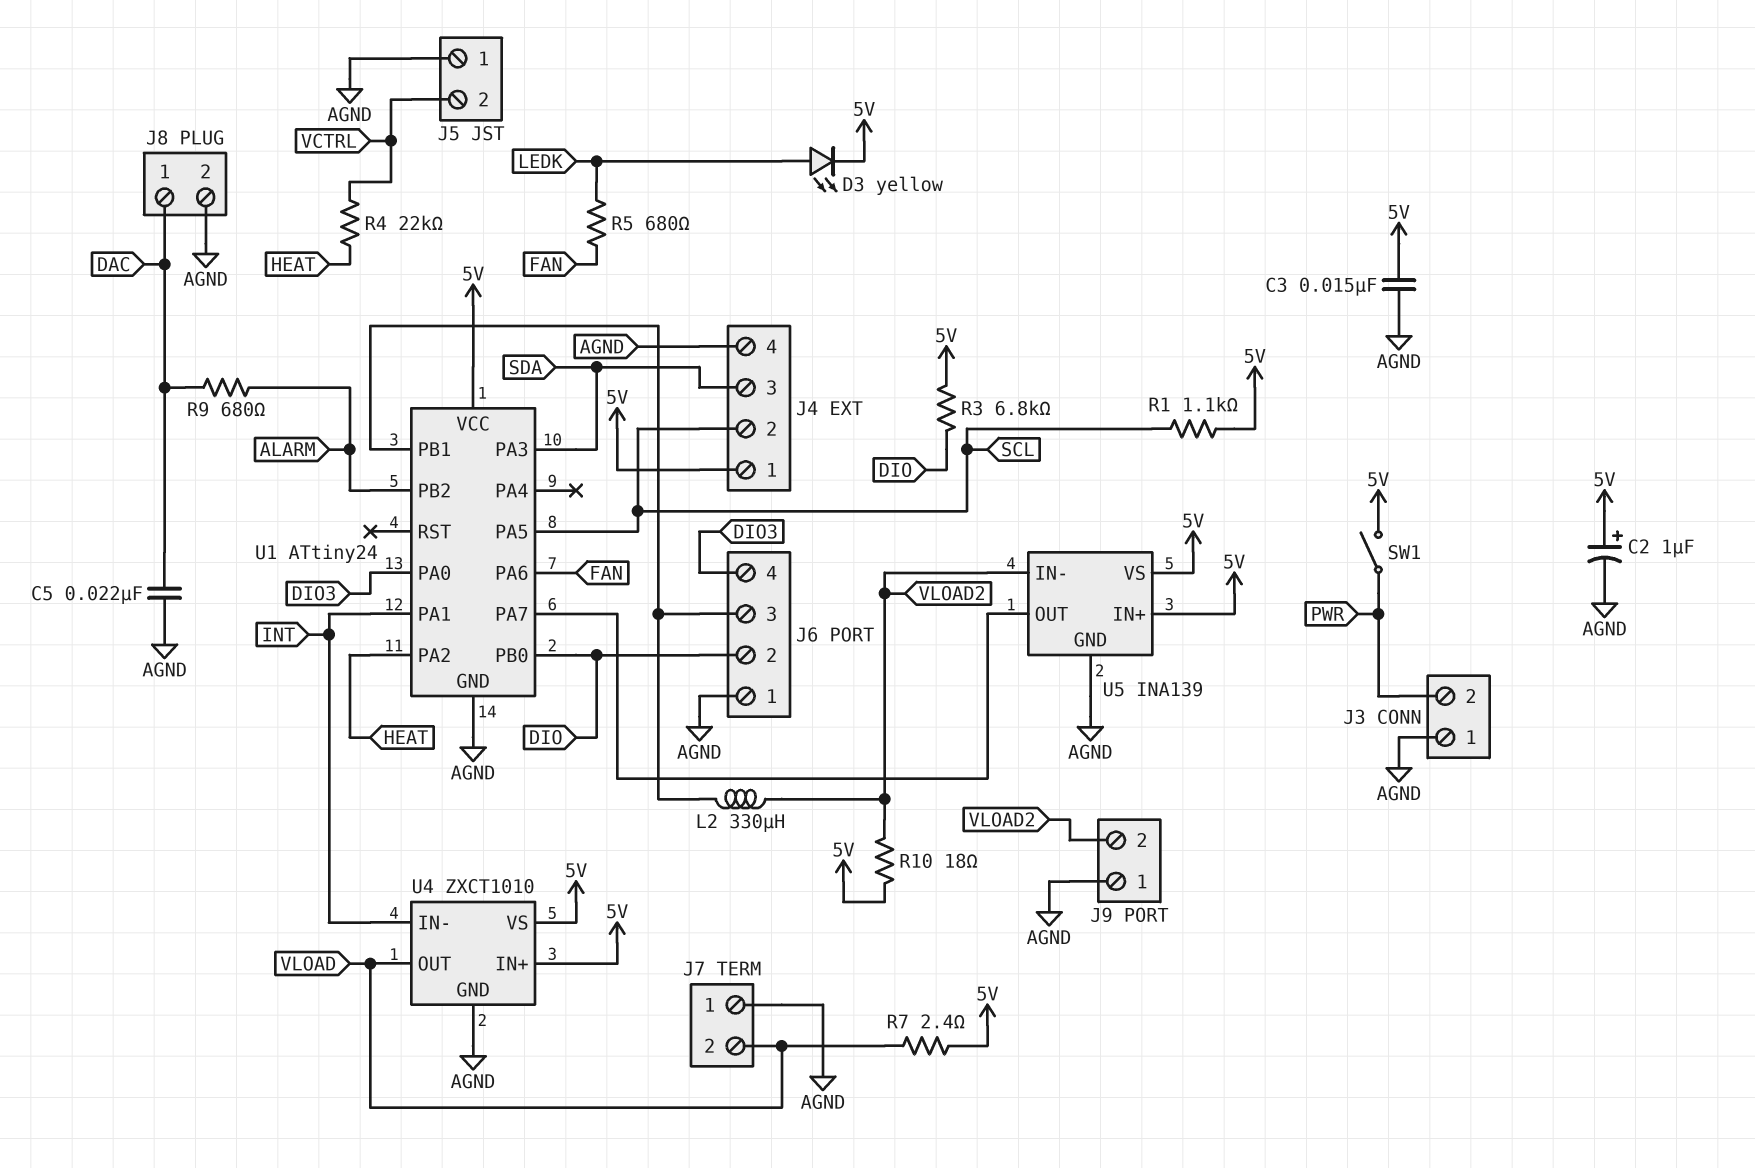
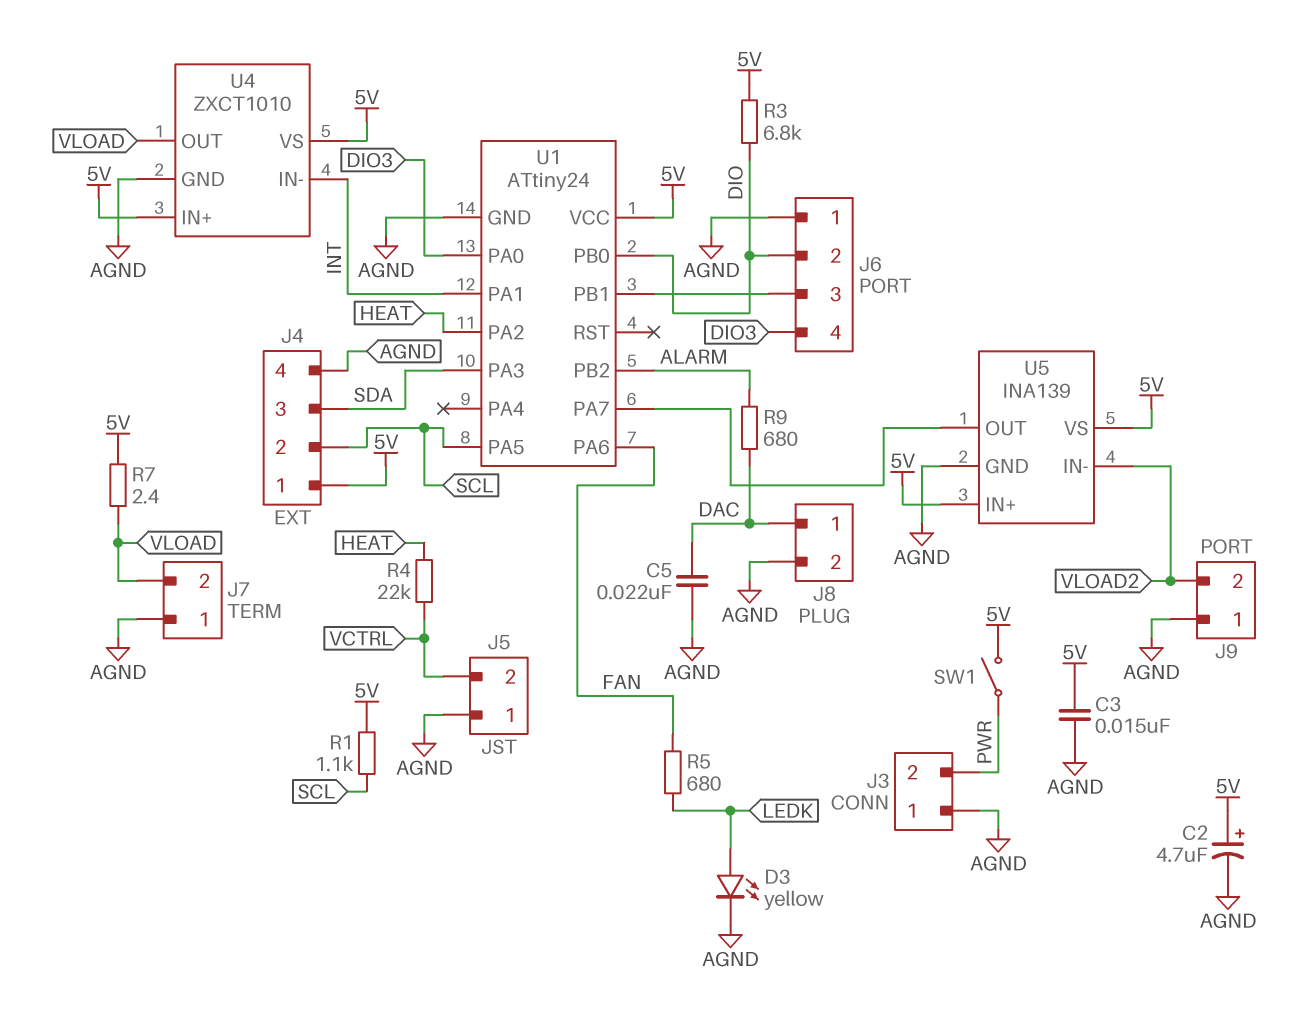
C2: 1uF (plus 5V, minus AGND) -> 4.7uF (plus 5V, minus AGND)
D3: LED yellow (A LEDK, K 5V) -> LED yellow (A LEDK, K AGND)
L2: 330uH (J6/3, VLOAD2) -> none
R10: 18 (5V, VLOAD2) -> none

